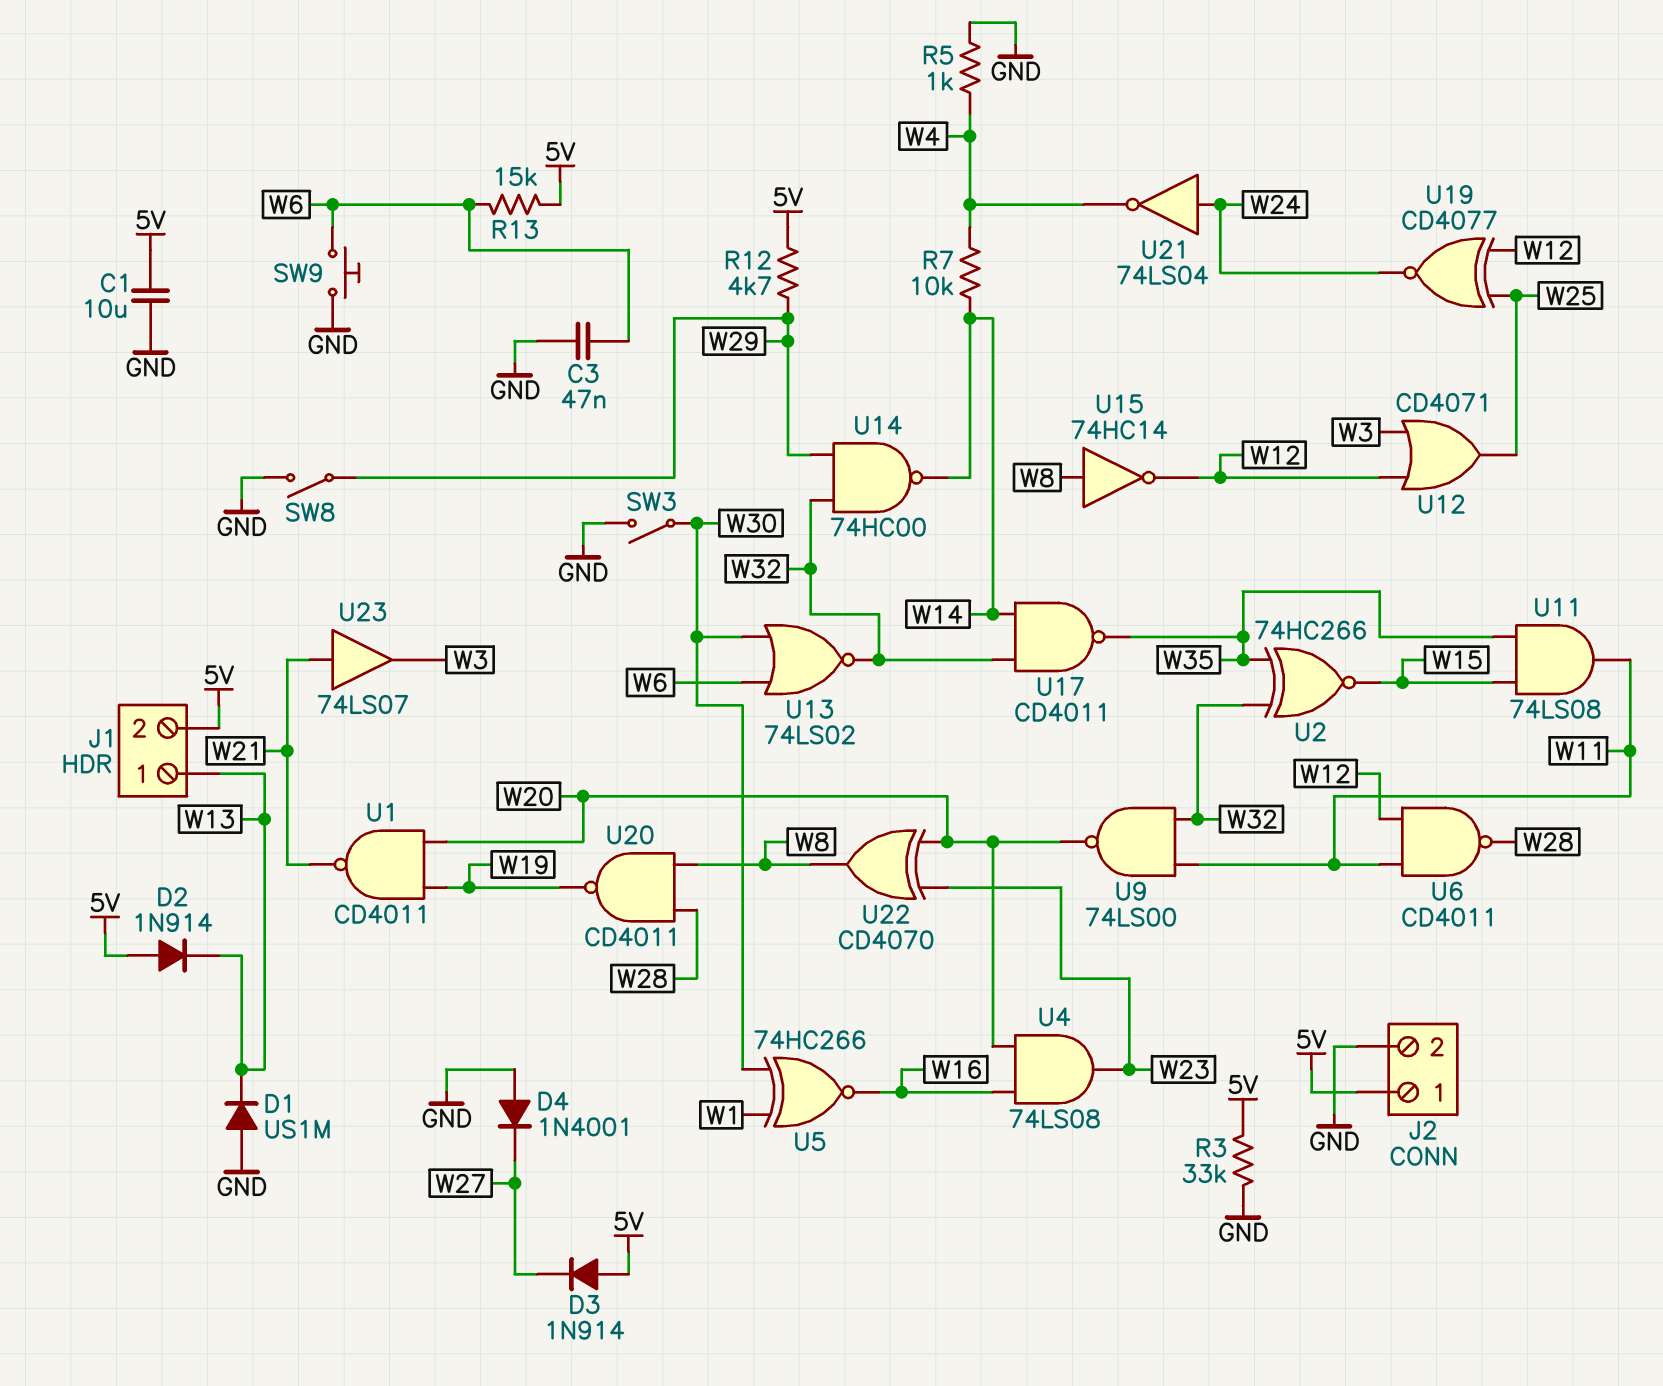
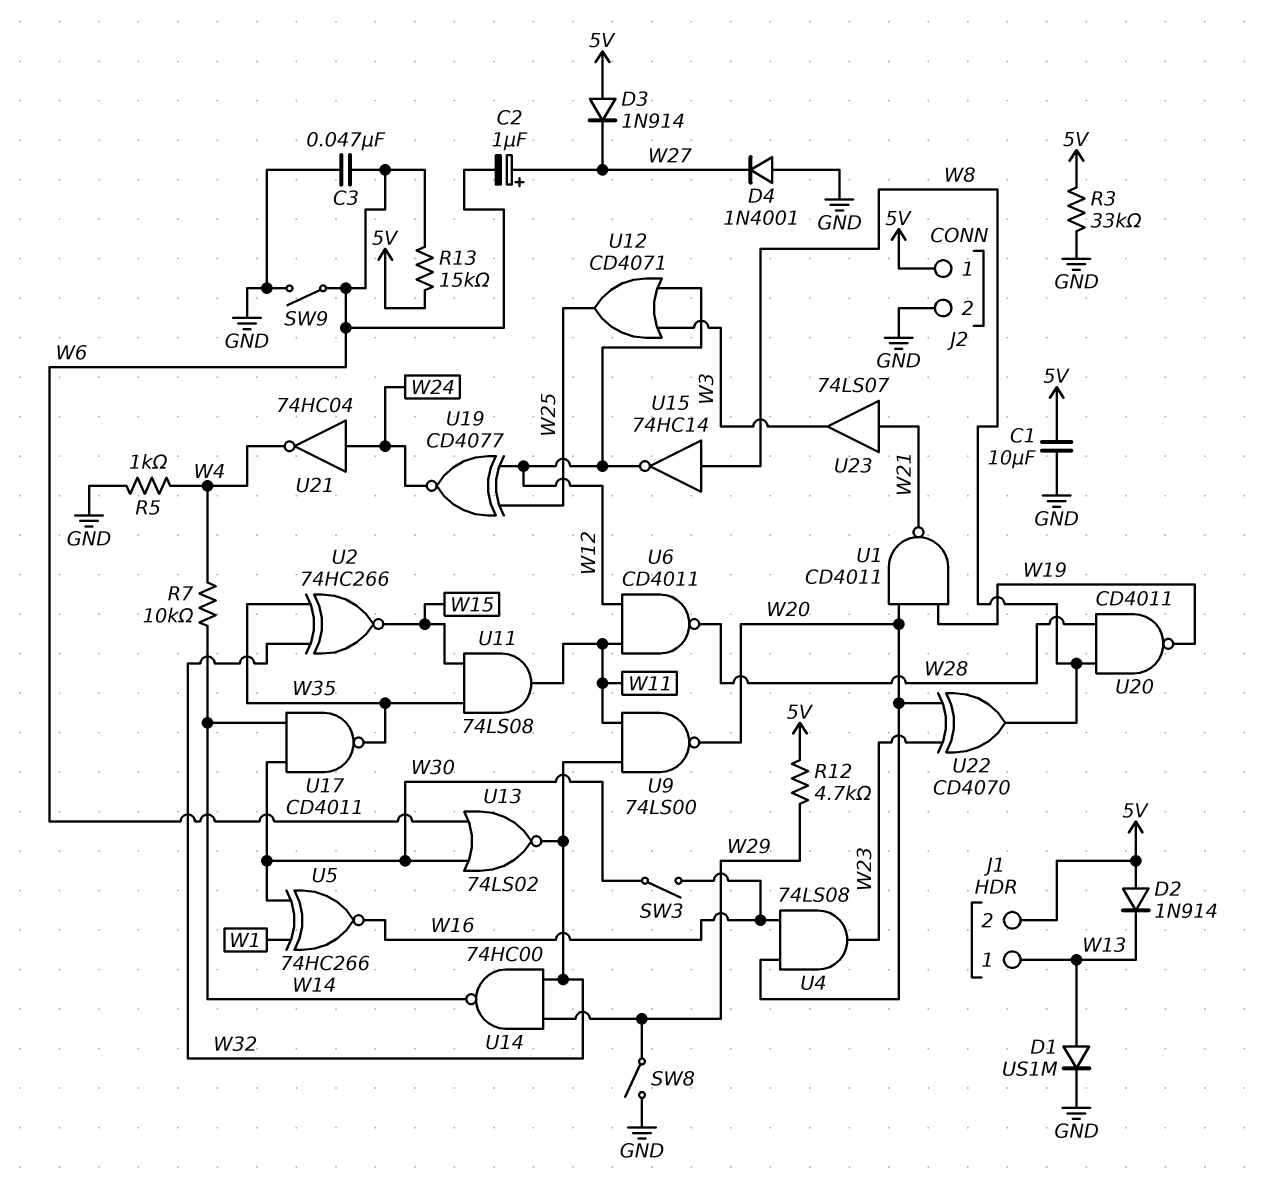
C2: none -> 1uF (plus W27, minus W6)
D1: diode US1M (A GND, K W13) -> diode US1M (A W13, K GND)
SW3: switch (GND, W30) -> switch (W16, W30)
SW9: button (GND, W6) -> switch (GND, W6)
U17: NAND CD4011 (in W14, in W32, out W35) -> NAND CD4011 (in W14, in W30, out W35)
U21: NOT 74LS04 (in W24, out W4) -> NOT 74HC04 (in W24, out W4)

